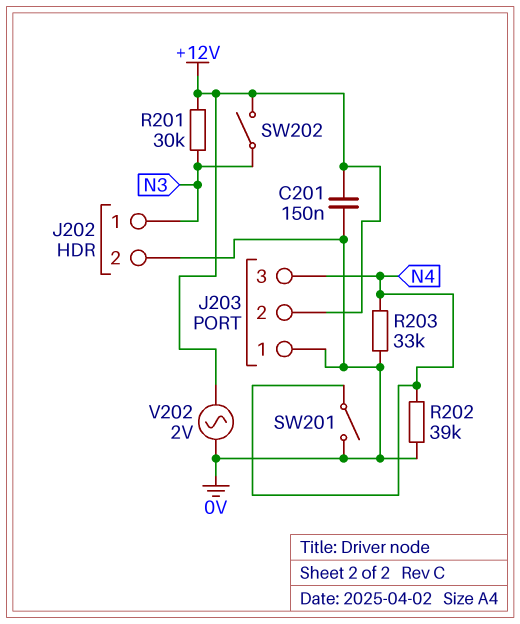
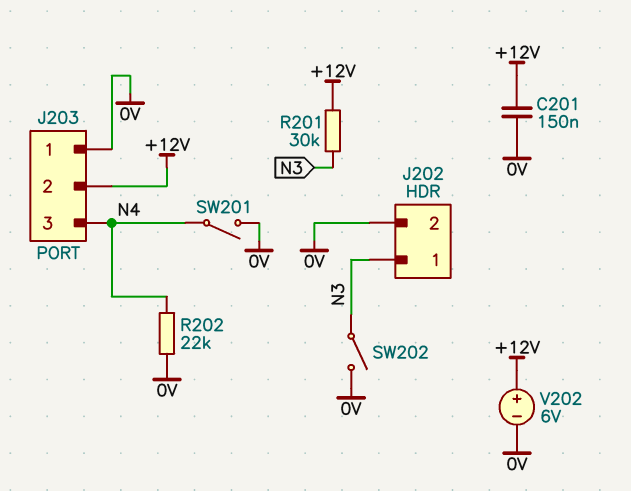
R202: 39k (0V, N4) -> 22k (0V, N4)
R203: 33k (0V, N4) -> none
SW202: switch (+12V, N3) -> switch (0V, N3)
V202: AC 2V (+12V, 0V) -> 6V (plus +12V, minus 0V)

